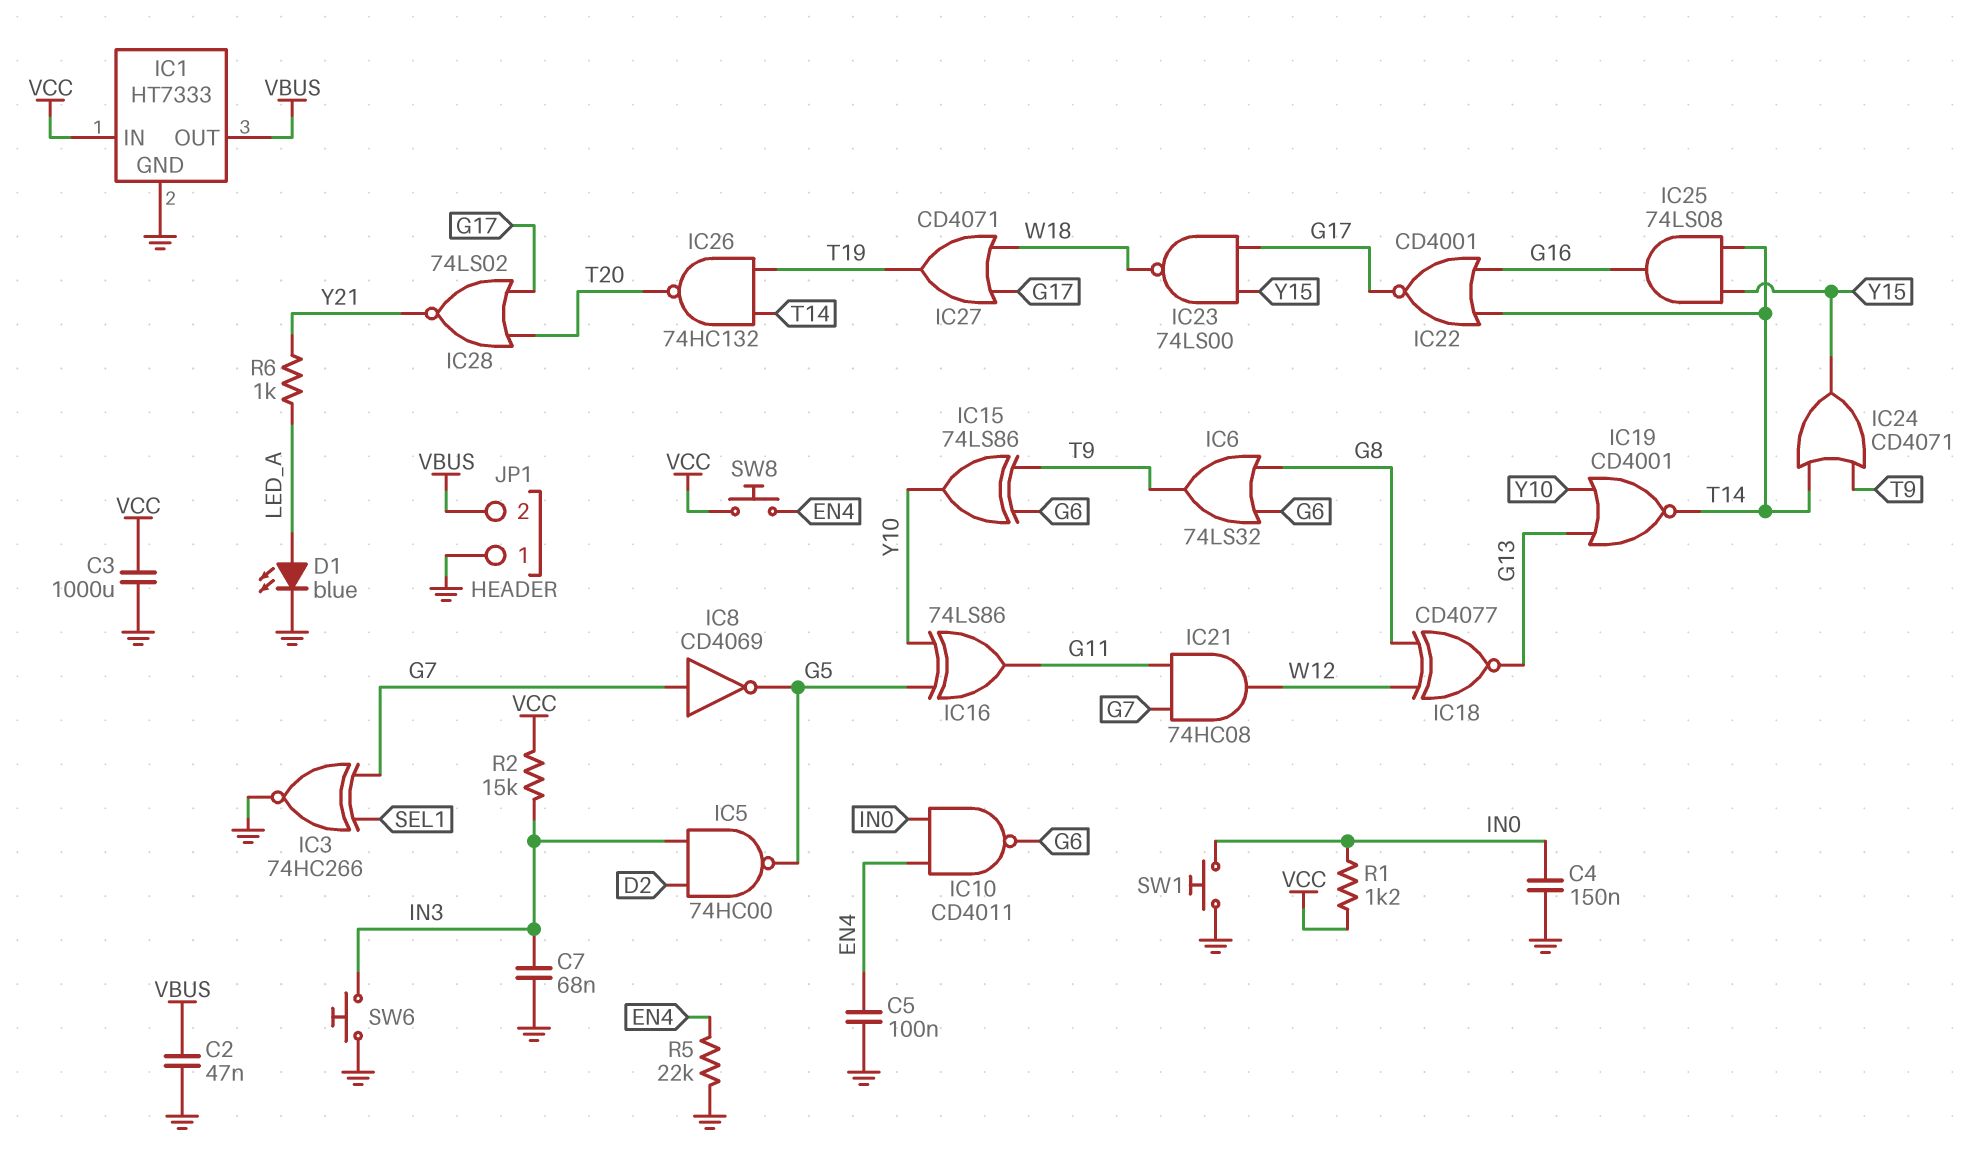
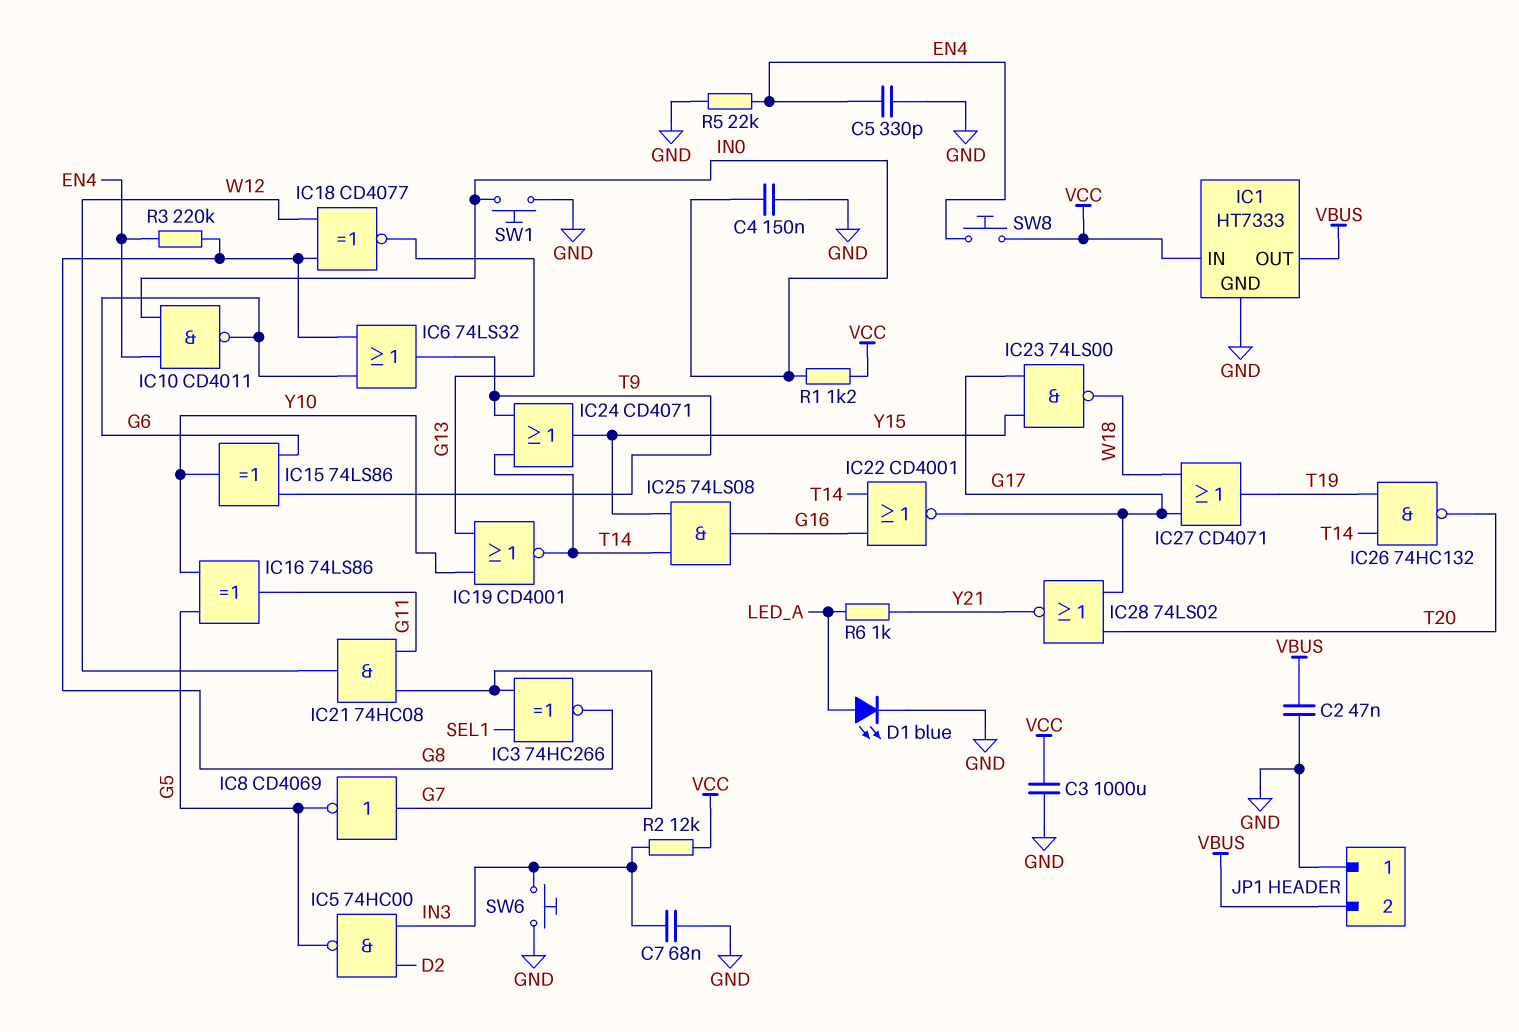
C5: 100nF (EN4, GND) -> 330pF (EN4, GND)
IC3: XNOR 74HC266 (in G7, in SEL1, out GND) -> XNOR 74HC266 (in G7, in SEL1, out G8)
R2: 15k (IN3, VCC) -> 12k (IN3, VCC)
R3: none -> 220k (EN4, G8)

